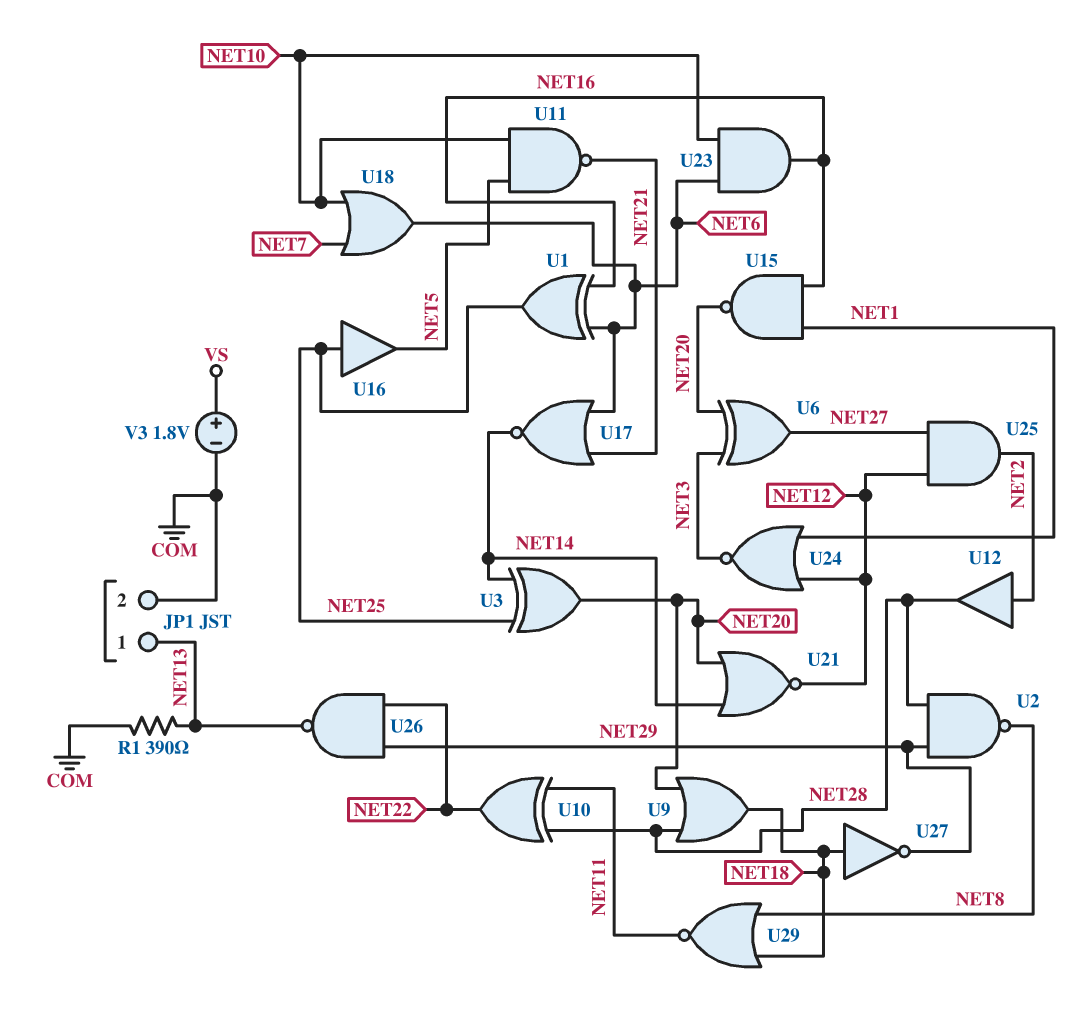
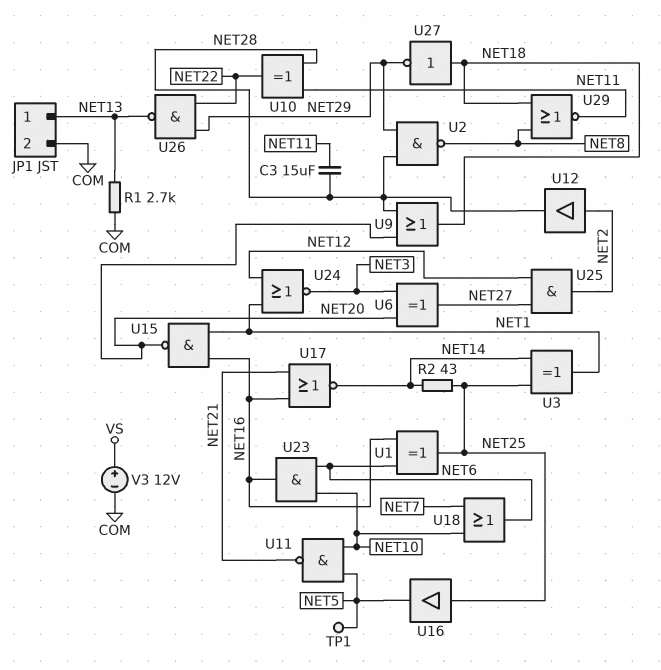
C3: none -> 15uF (NET11, NET28)
R1: 390 (COM, NET13) -> 2.7k (COM, NET13)
R2: none -> 43 (NET14, NET25)
TP1: none -> test point (NET5)
U3: XOR (in NET14, in NET25, out NET20) -> XOR (in NET14, in NET25, out NET1)
U17: NOR (in NET6, in NET21, out NET14) -> NOR (in NET16, in NET21, out NET14)
U21: NOR (in NET14, in NET20, out NET12) -> none
V3: 1.8V (plus VS, minus COM) -> 12V (plus VS, minus COM)

